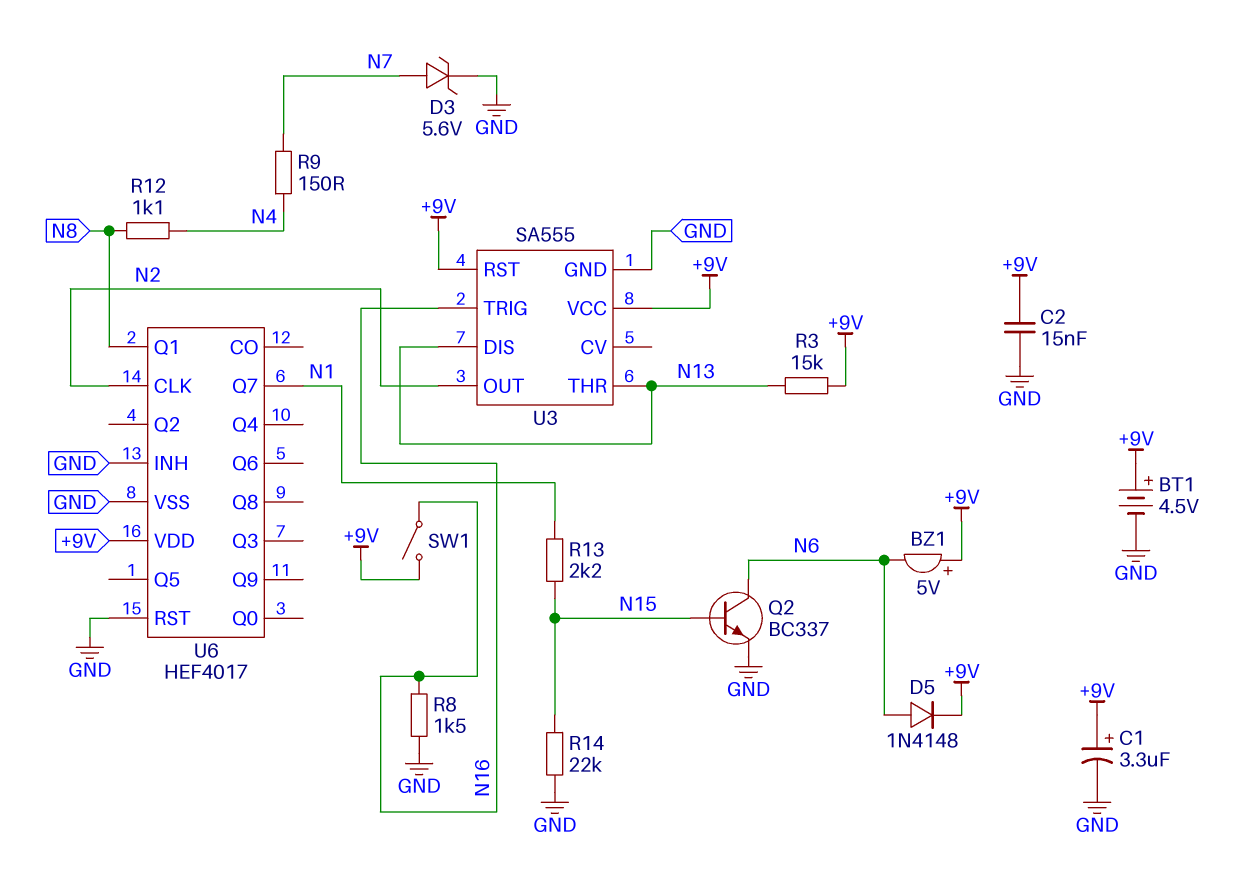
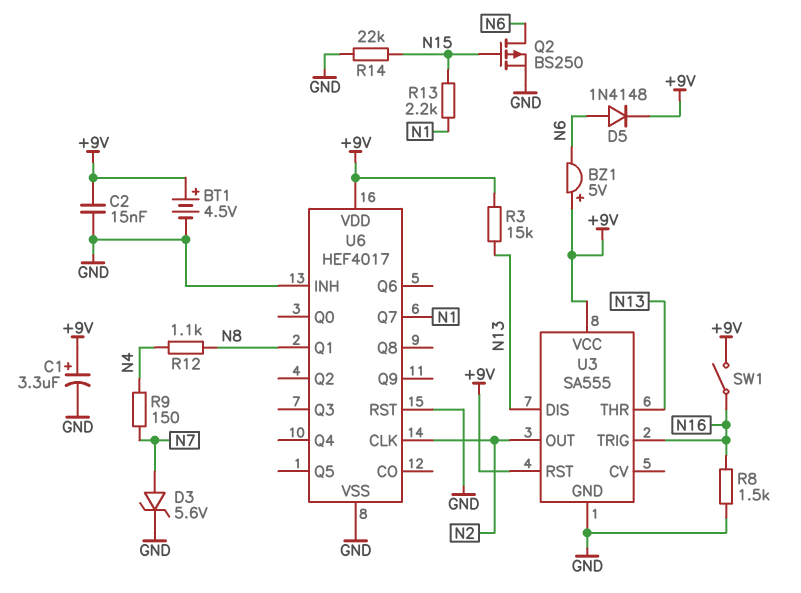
Q2: NPN BC337 (B N15, C N6, E GND) -> PMOS BS250 (G N15, D N6, S GND)

